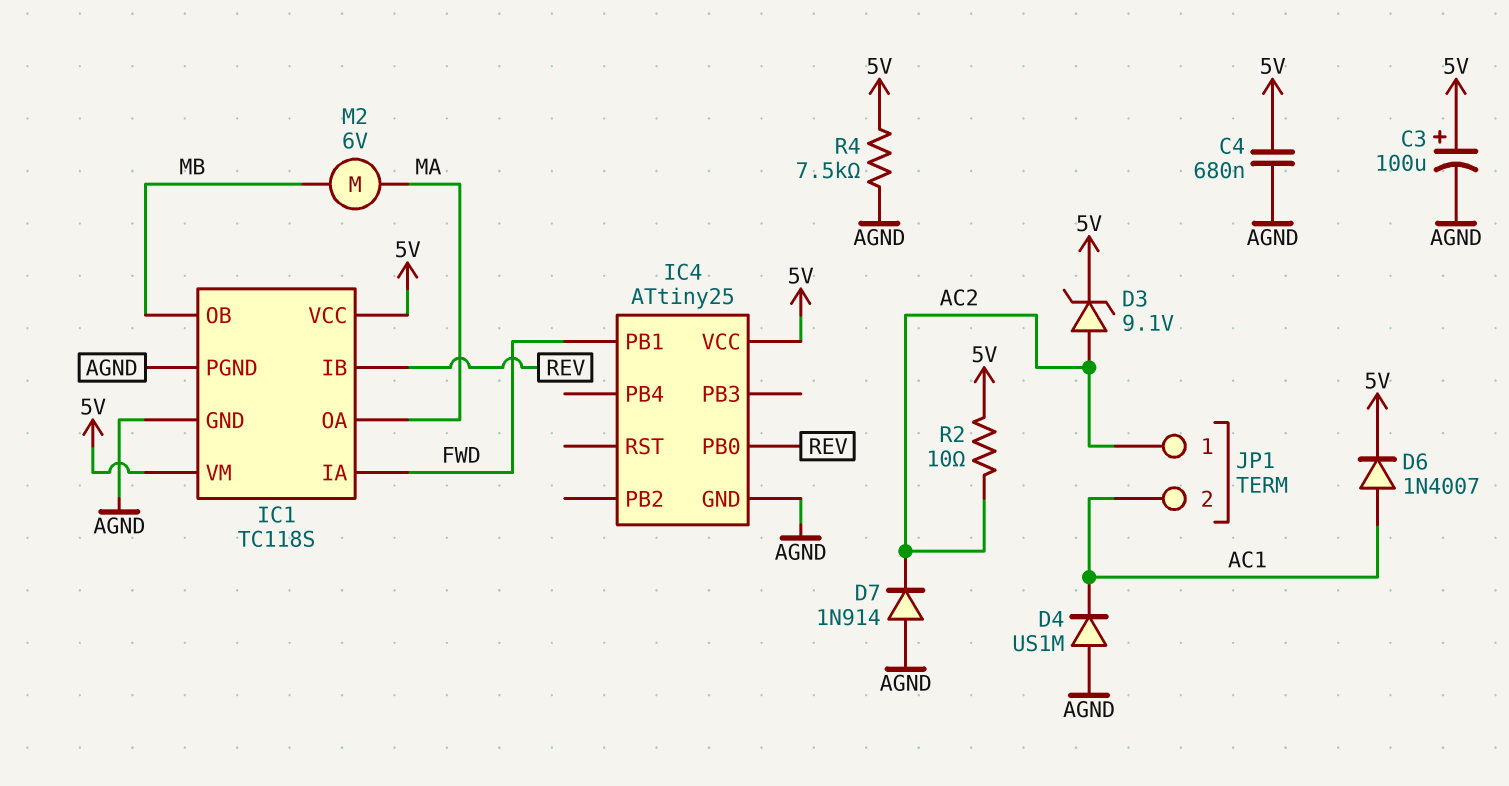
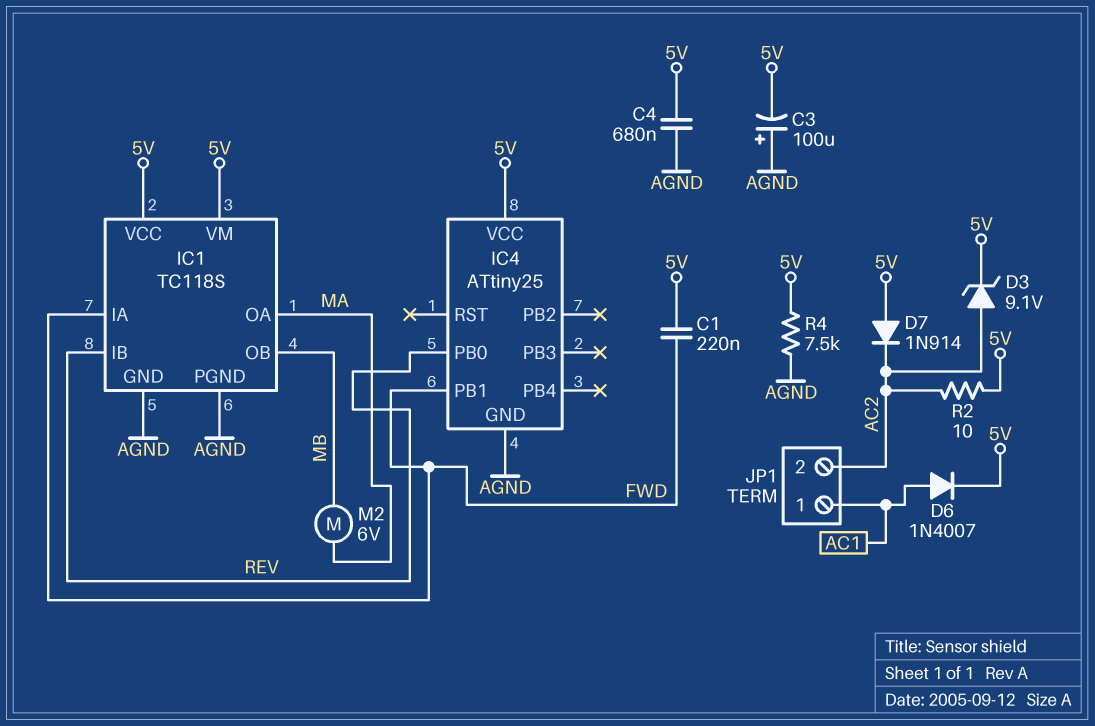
C1: none -> 220nF (5V, FWD)
C3: 100uF (plus 5V, minus AGND) -> 100uF (plus AGND, minus 5V)
D4: diode US1M (A AGND, K AC1) -> none
D7: diode 1N914 (A AGND, K AC2) -> diode 1N914 (A 5V, K AC2)
JP1 pin 1: AC2 -> AC1
JP1 pin 2: AC1 -> AC2

